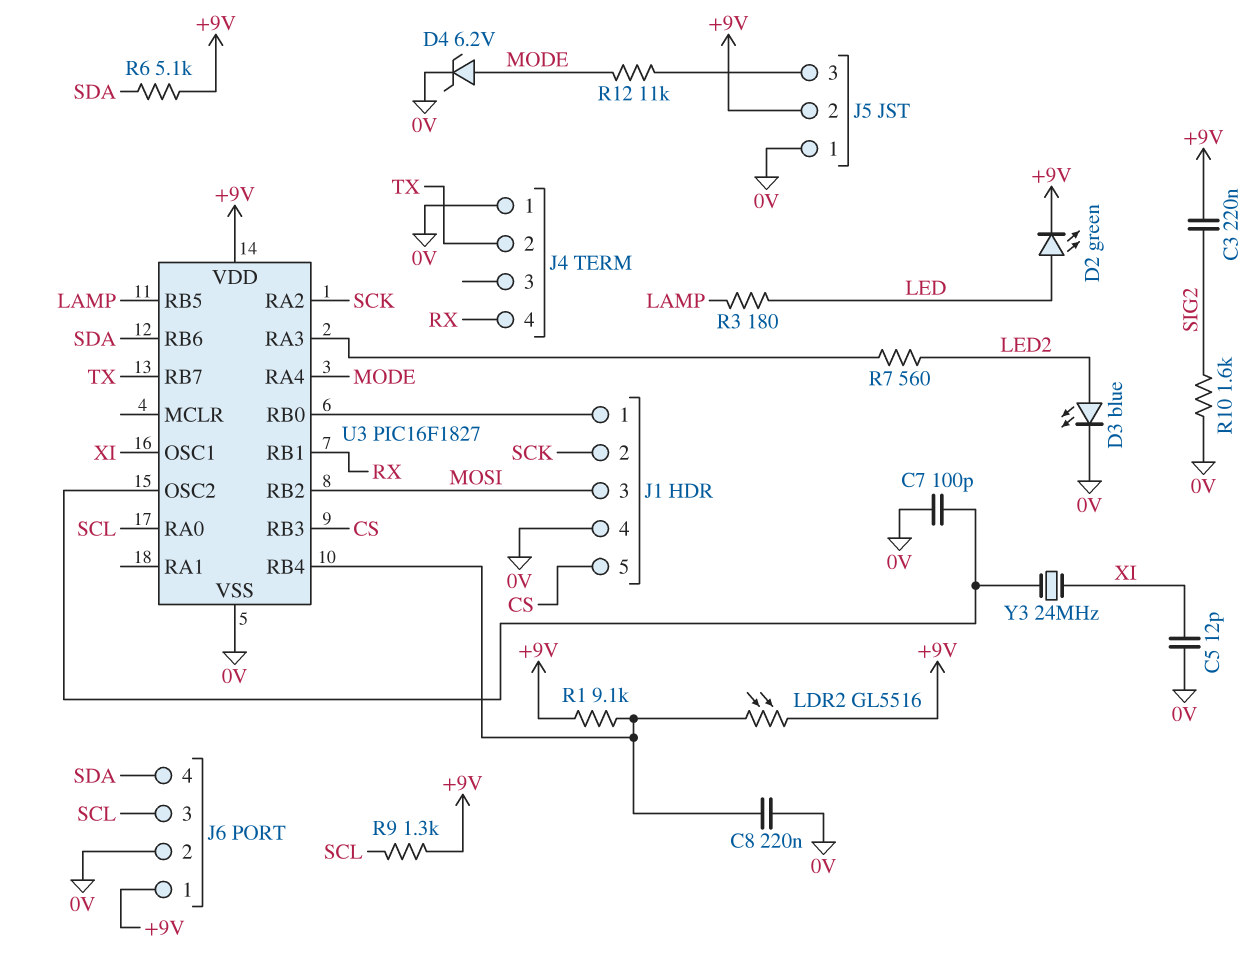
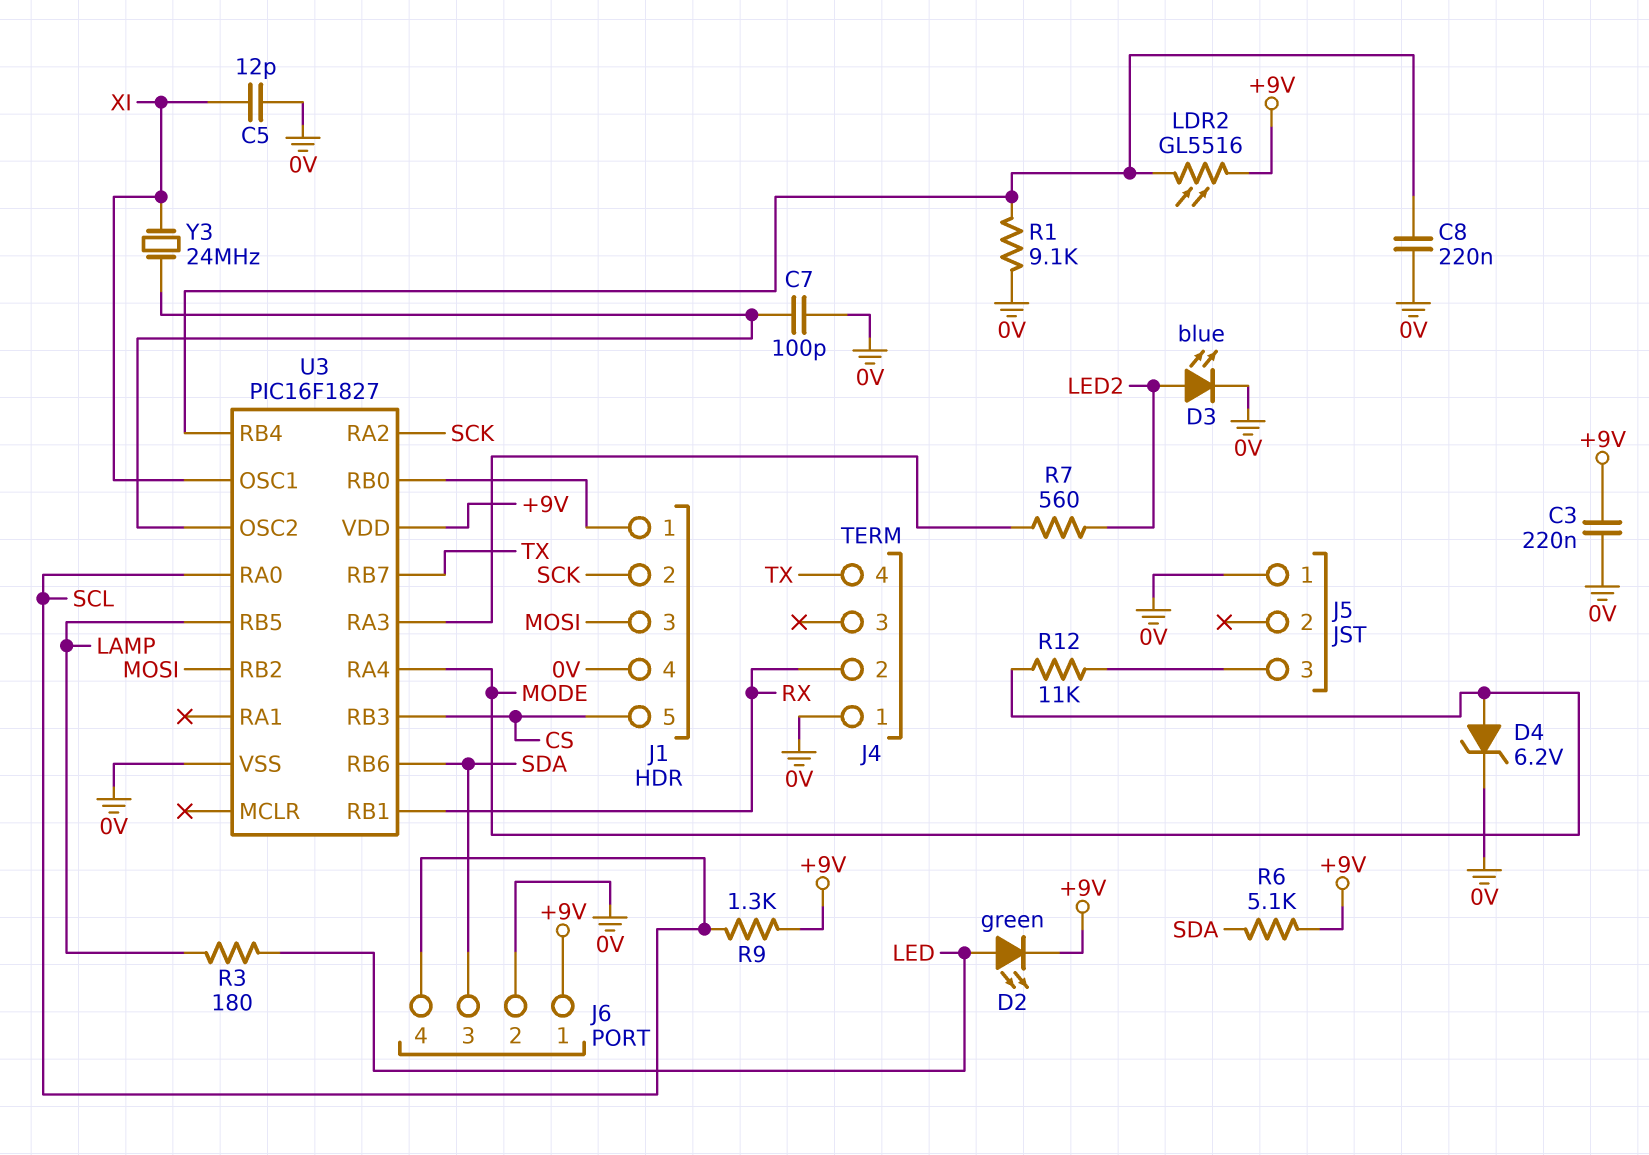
C3: 220nF (+9V, SIG2) -> 220nF (+9V, 0V)
J4 pin 2: TX -> RX
J4 pin 4: RX -> TX
J5 pin 2: +9V -> none
J6 pin 3: SCL -> SDA
J6 pin 4: SDA -> SCL
R1: 9.1k (+9V, U3/RB4) -> 9.1k (0V, U3/RB4)
R10: 1.6k (0V, SIG2) -> none

